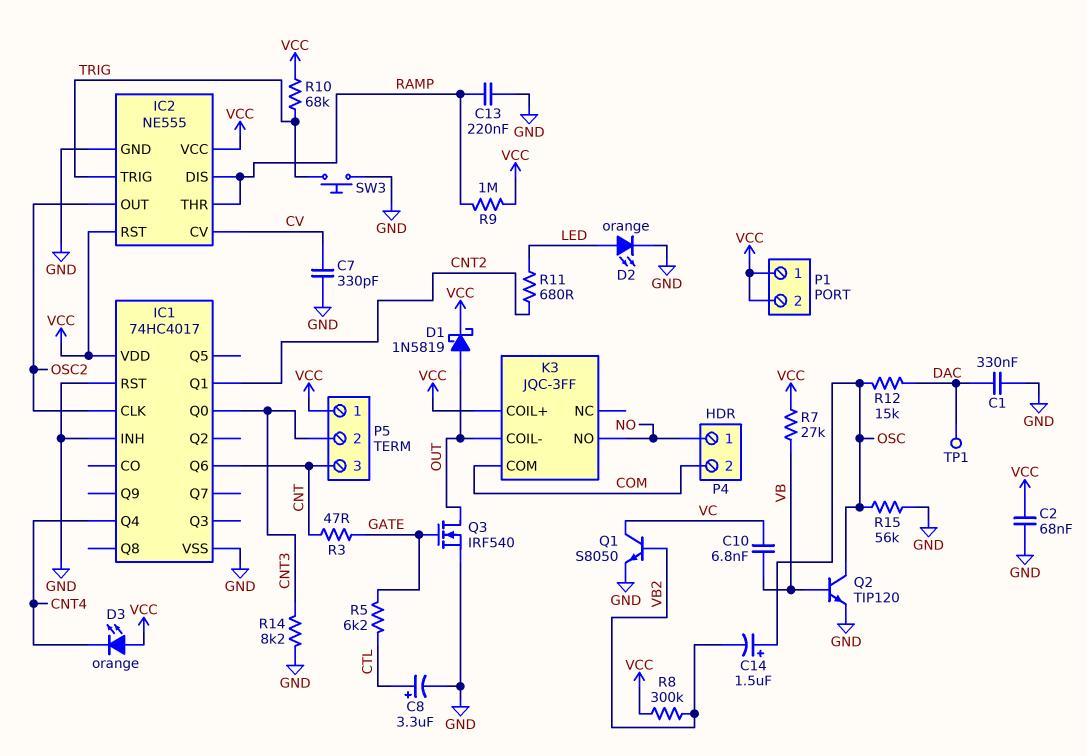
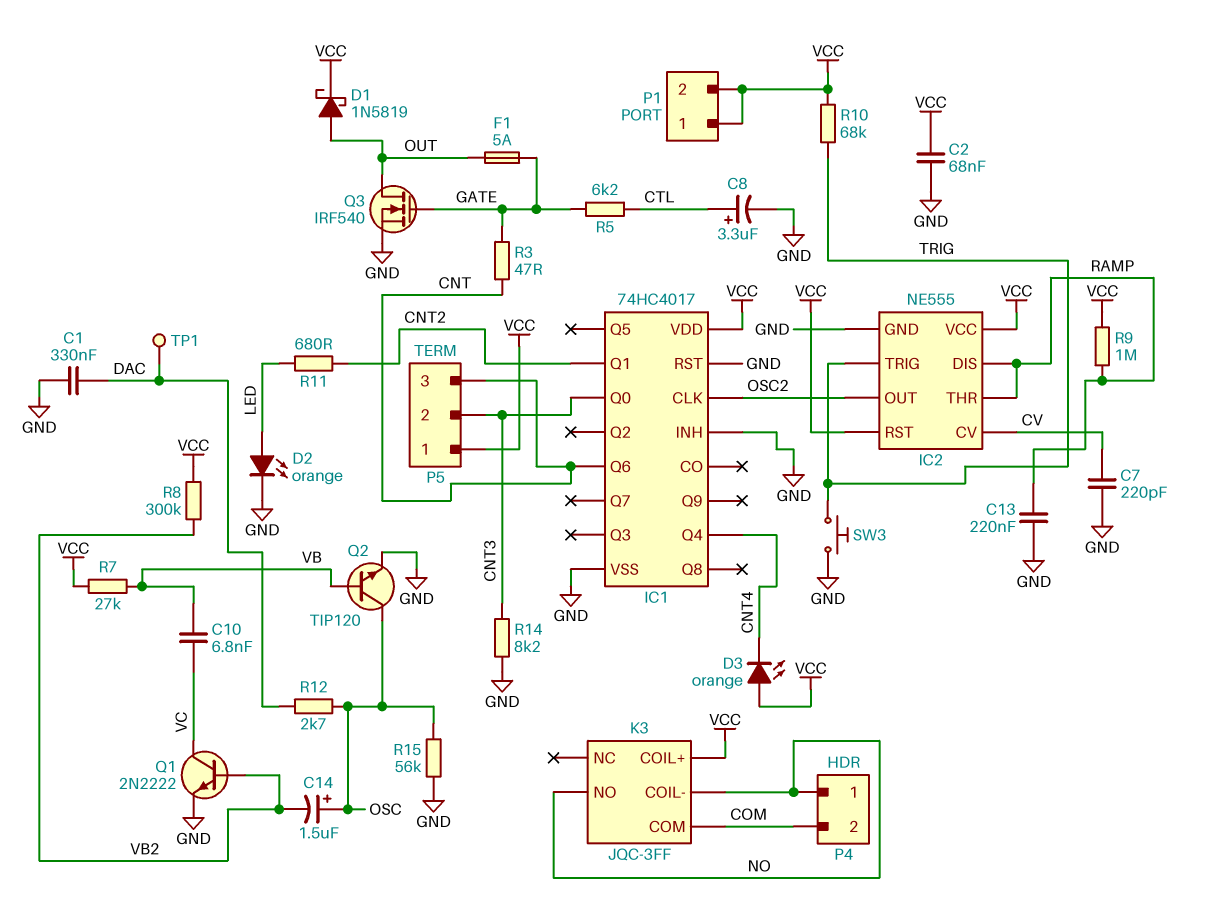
C7: 330pF (CV, GND) -> 220pF (CV, GND)
F1: none -> 5A (GATE, OUT)
K3 pin COIL-: OUT -> NO
Q1: NPN S8050 (B VB2, C VC, E GND) -> NPN 2N2222 (B VB2, C VC, E GND)
R12: 15k (DAC, OSC) -> 2.7k (DAC, OSC)

